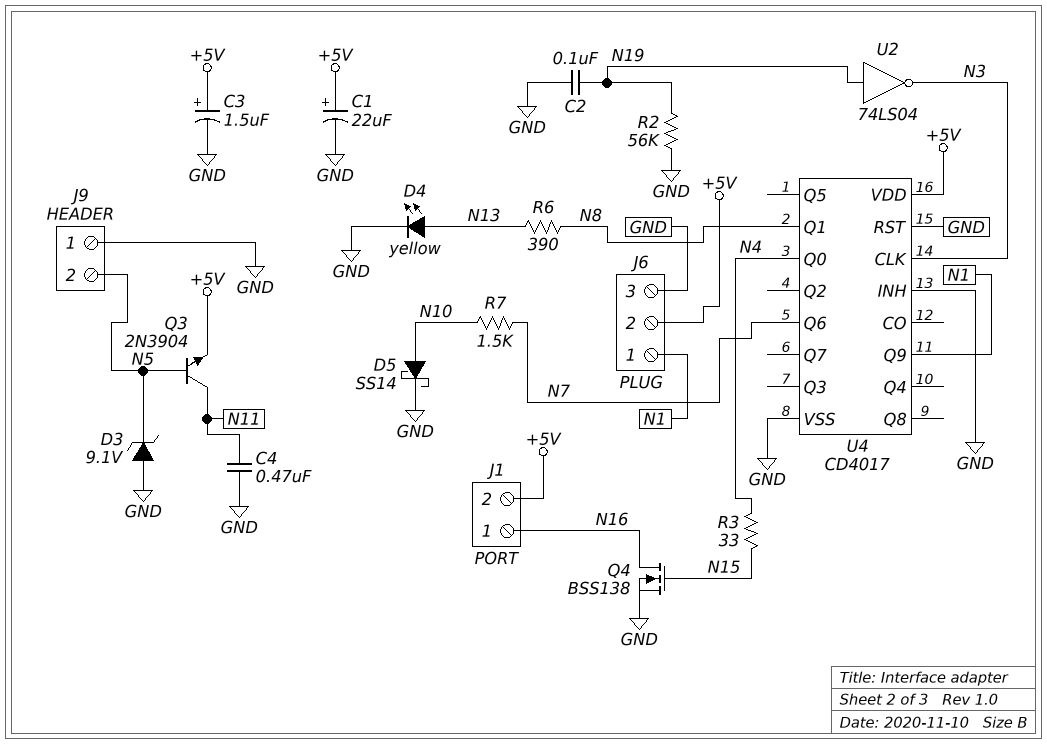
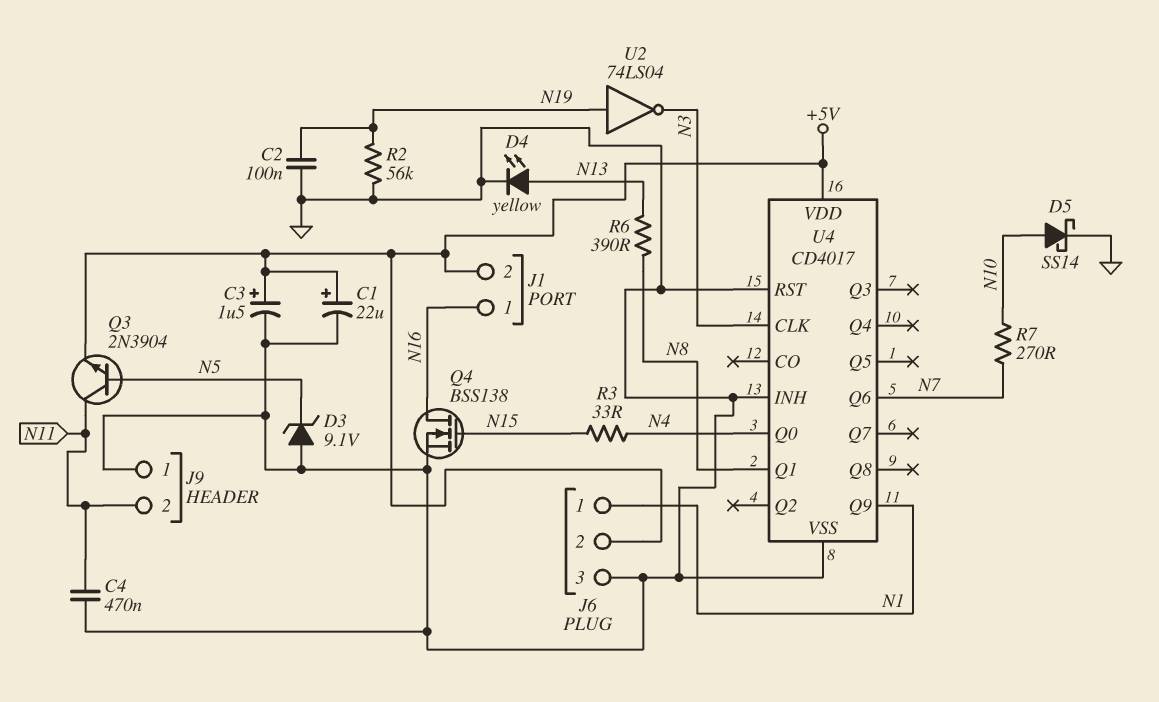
J9 pin 2: N5 -> N11
R7: 1.5k (N7, N10) -> 270 (N7, N10)

